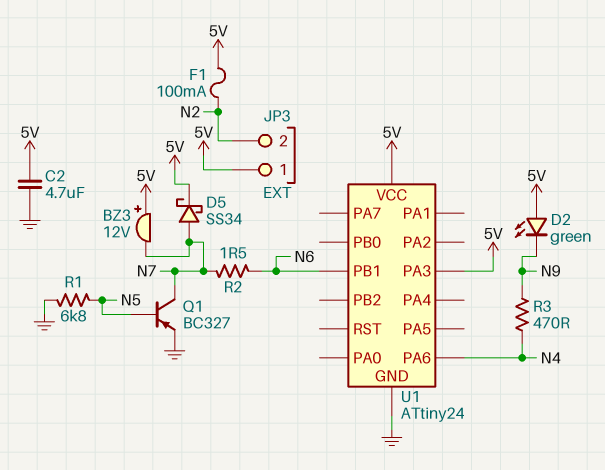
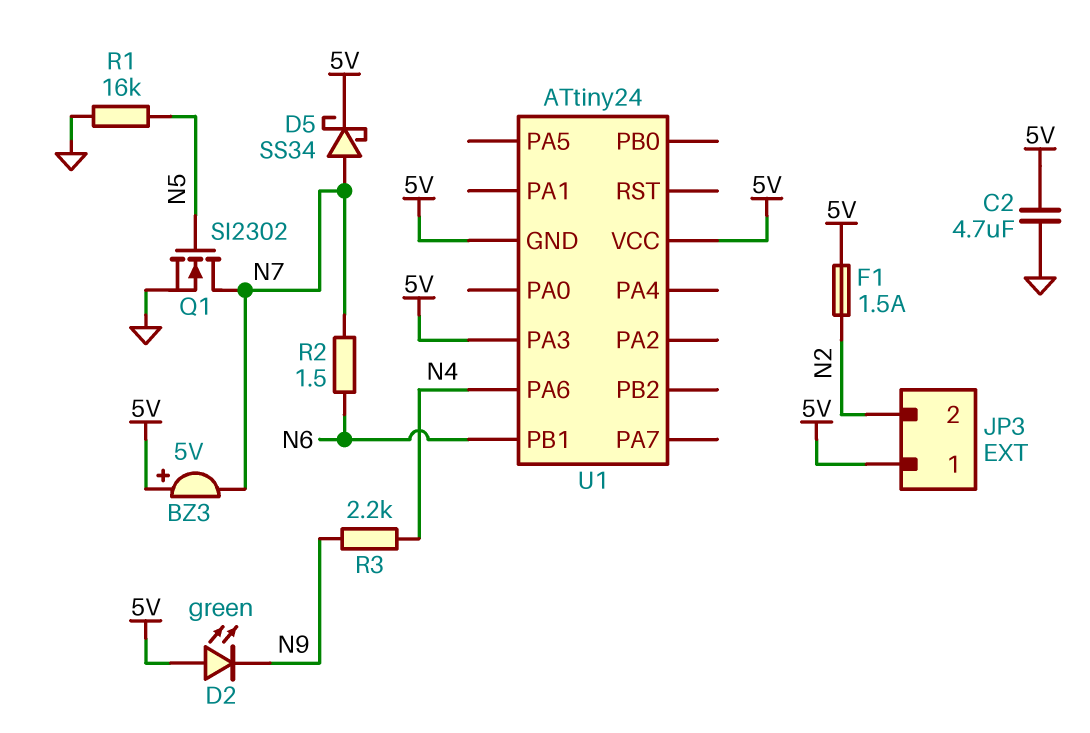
BZ3: buzzer 12V (plus 5V, minus N7) -> buzzer 5V (plus 5V, minus N7)
F1: 100mA (5V, N2) -> 1.5A (5V, N2)
Q1: PNP BC327 (B N5, C N7, E GND) -> NMOS SI2302 (G N5, D N7, S GND)
R1: 6.8k (GND, N5) -> 16k (GND, N5)
R3: 470 (N4, N9) -> 2.2k (N4, N9)
U1 pin GND: GND -> 5V

